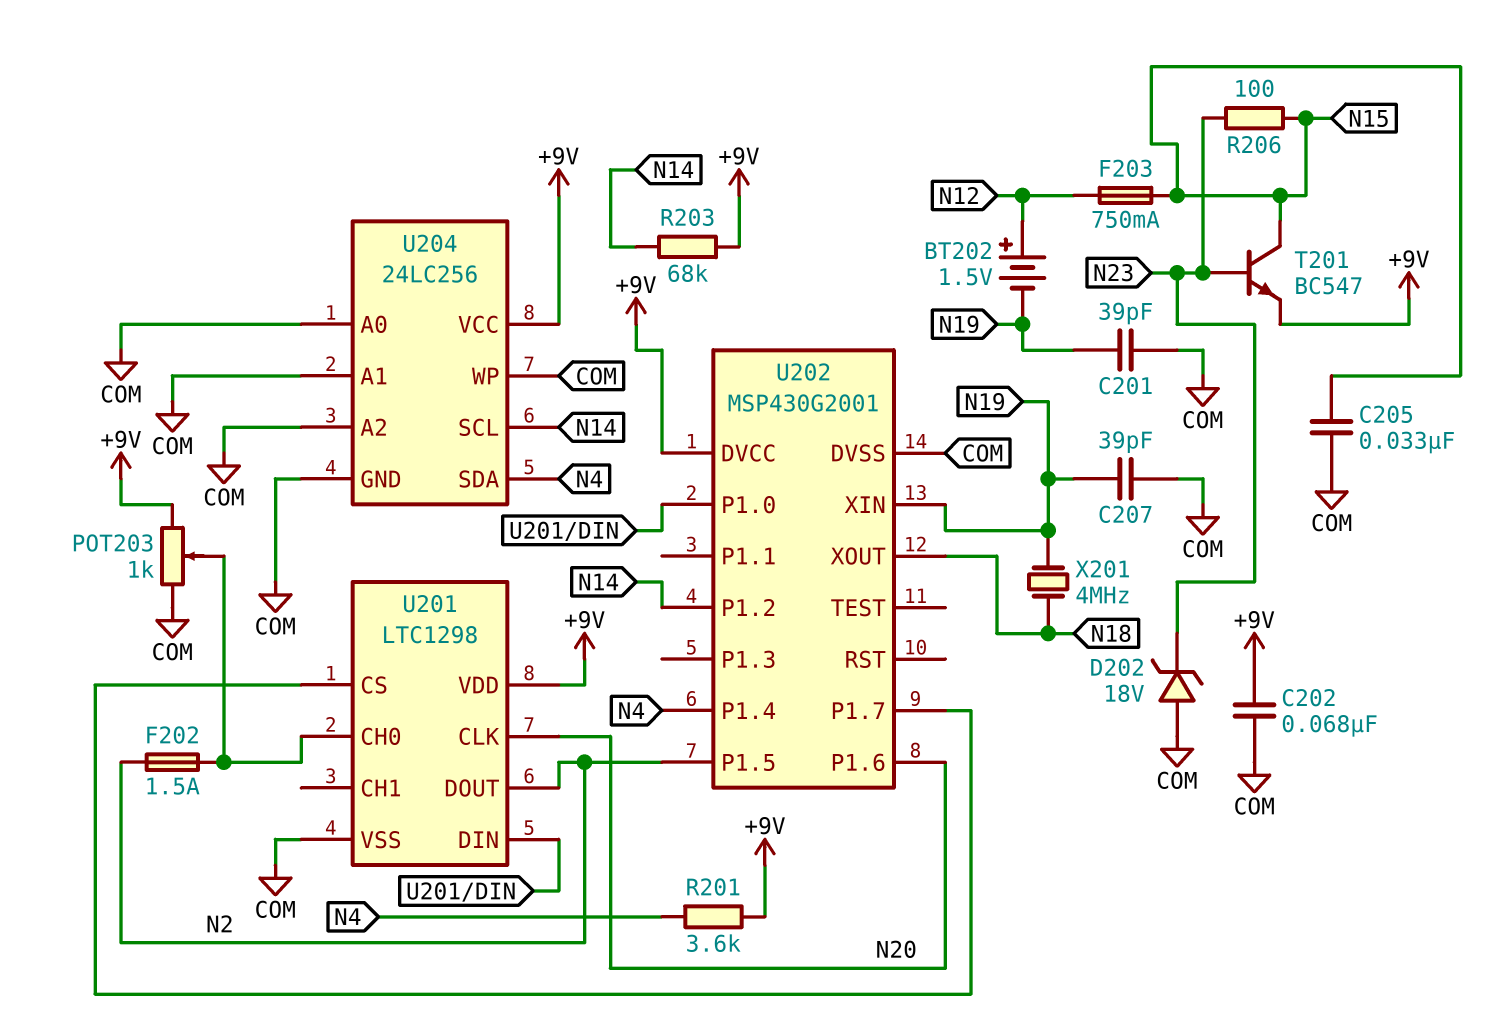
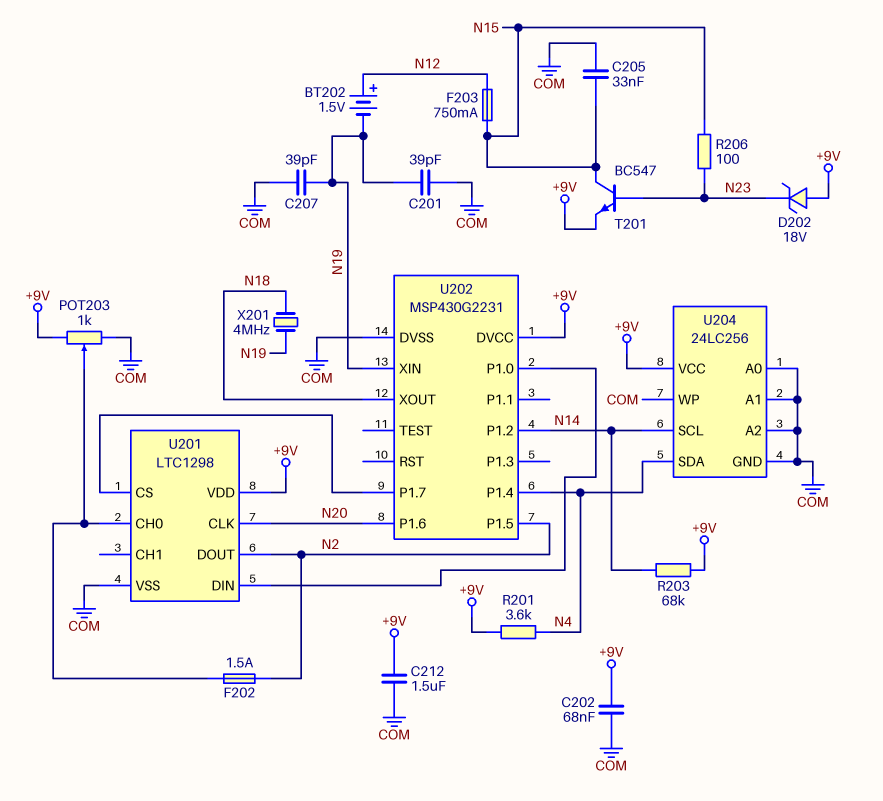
C212: none -> 1.5uF (+9V, COM)
D202: zener 18V (A COM, K N23) -> zener 18V (A +9V, K N23)
U202: MSP430G2001 -> MSP430G2231

